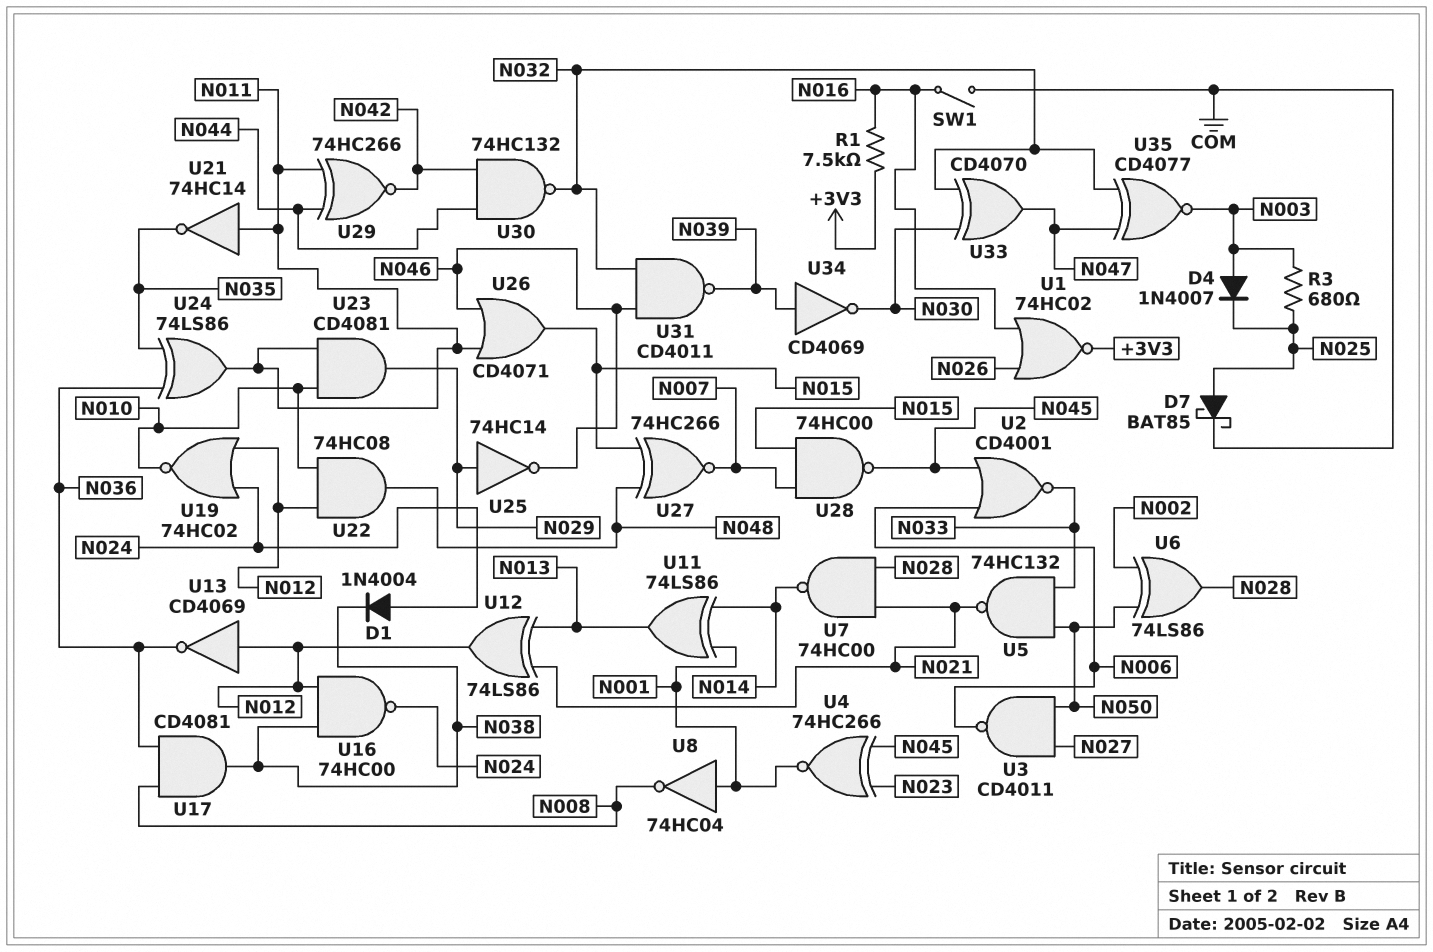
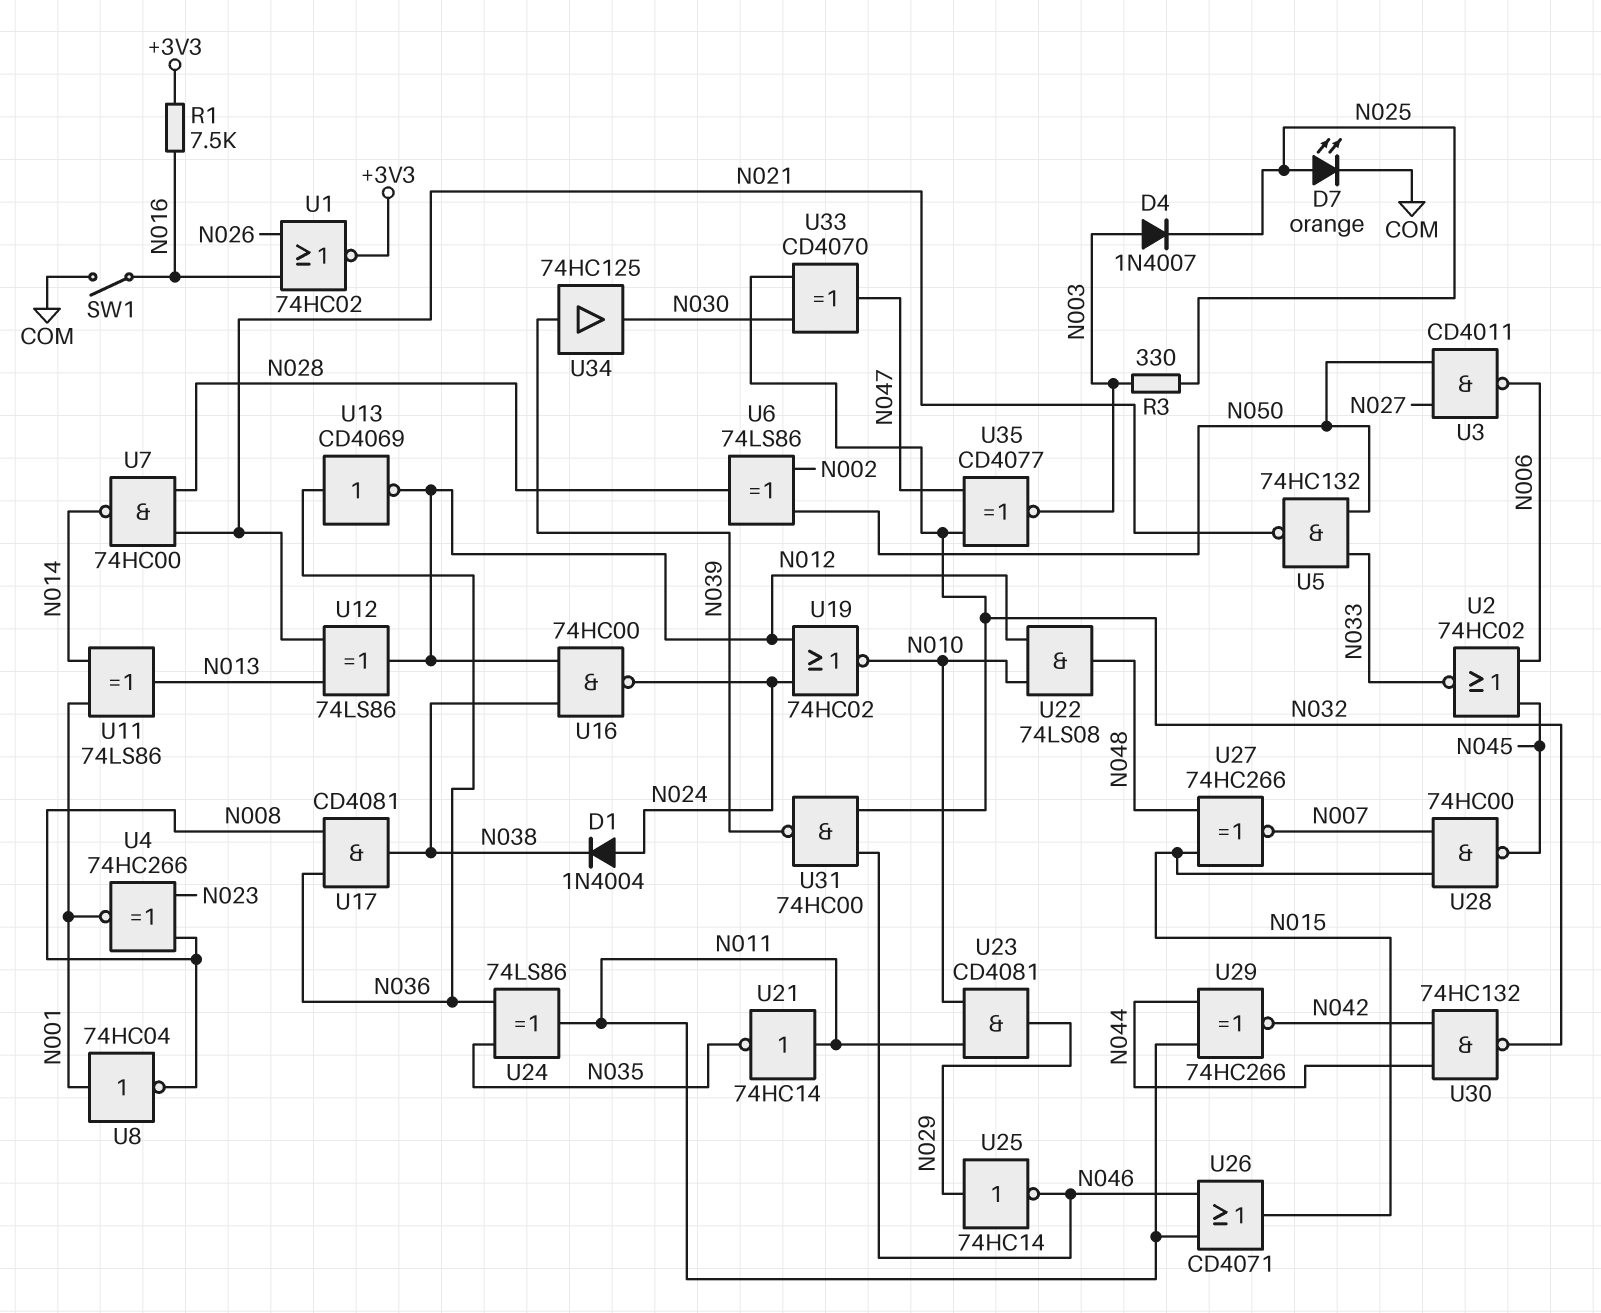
D7: schottky BAT85 (A N025, K COM) -> LED orange (A N025, K COM)
R3: 680 (N003, N025) -> 330 (N003, N025)
U2: NOR CD4001 (in N006, in N045, out N033) -> NOR 74HC02 (in N006, in N045, out N033)
U4: XNOR 74HC266 (in N023, in N045, out N001) -> XNOR 74HC266 (in N008, in N023, out N001)
U13: NOT CD4069 (in N012, out N036) -> NOT CD4069 (in N036, out N012)
U22: AND 74HC08 (in N010, in N012, out N048) -> AND 74LS08 (in N010, in N012, out N048)
U31: NAND CD4011 (in N032, in N046, out N039) -> NAND 74HC00 (in N032, in N046, out N039)
U34: NOT CD4069 (in N039, out N030) -> buffer 74HC125 (in N039, out N030)

